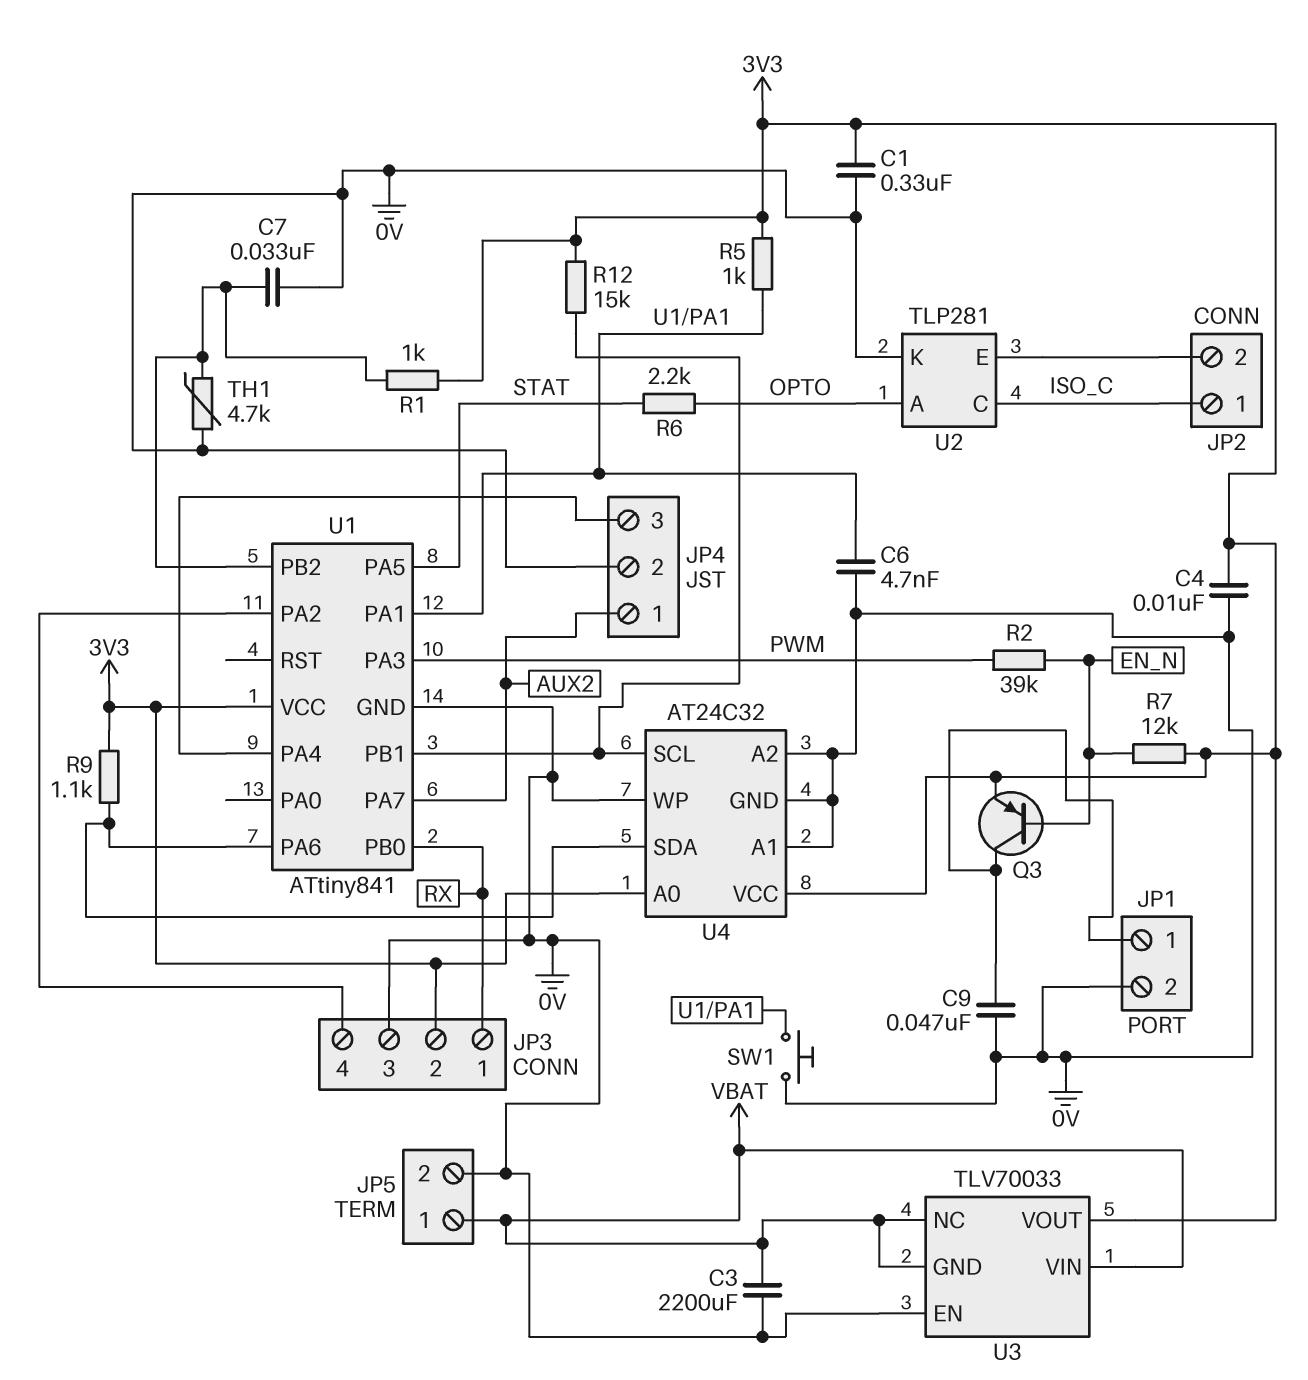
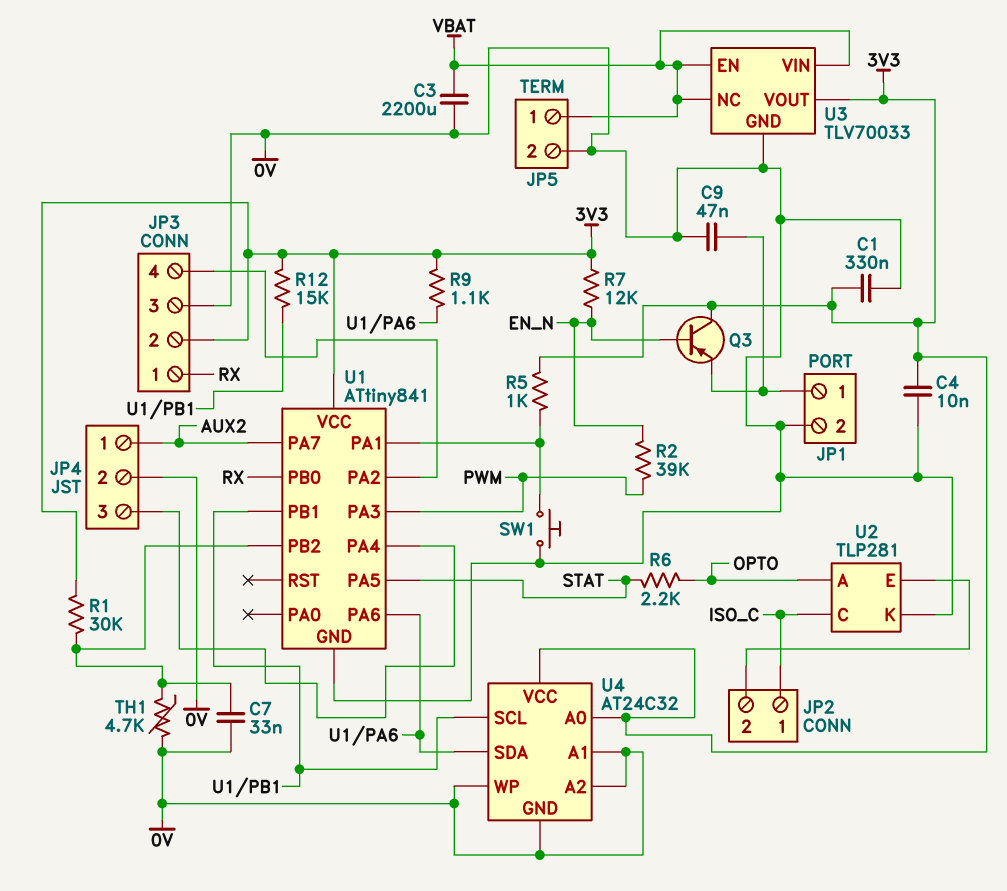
C6: 4.7nF (0V, U1/PA1) -> none
Q3: PNP (B EN_N, C JP1/1, E 3V3) -> PNP (B EN_N, C 3V3, E JP1/1)
R1: 1k (3V3, U1/PB2) -> 30k (3V3, U1/PB2)
U3 pin EN: 0V -> VBAT
U3 pin GND: VBAT -> 0V

